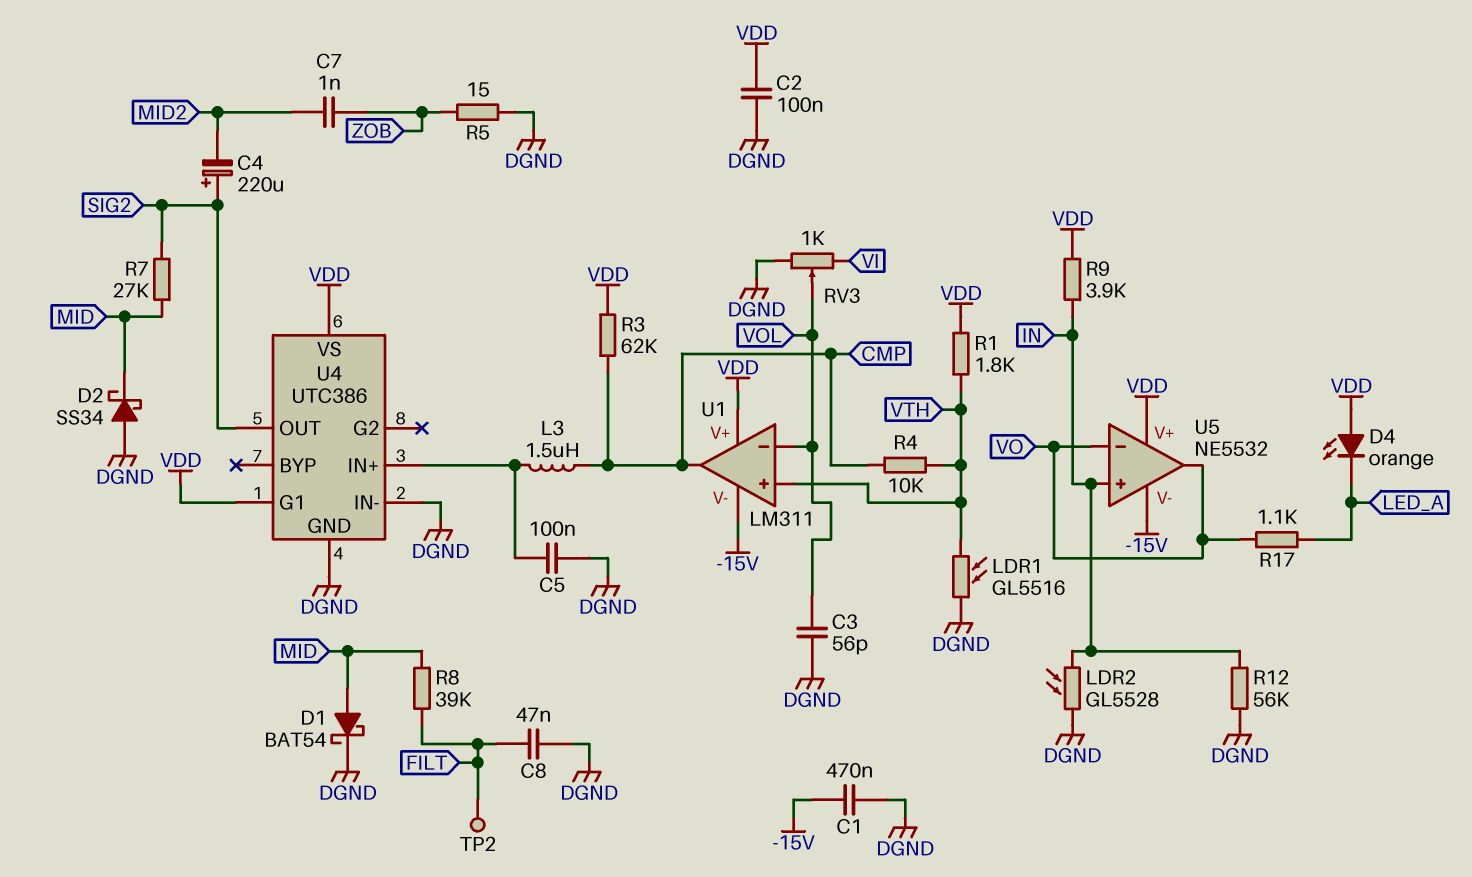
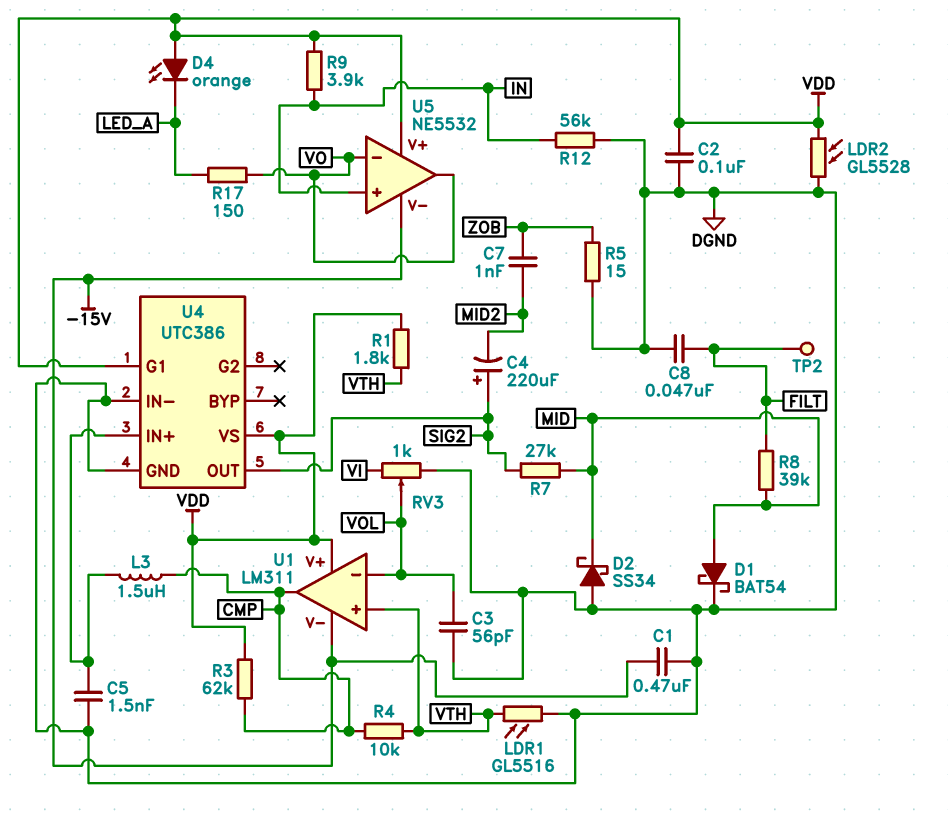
C5: 100nF (DGND, U4/IN+) -> 1.5nF (DGND, U4/IN+)
LDR2: GL5528 (DGND, IN) -> GL5528 (DGND, VDD)
R17: 1.1k (LED_A, VO) -> 150 (LED_A, VO)

